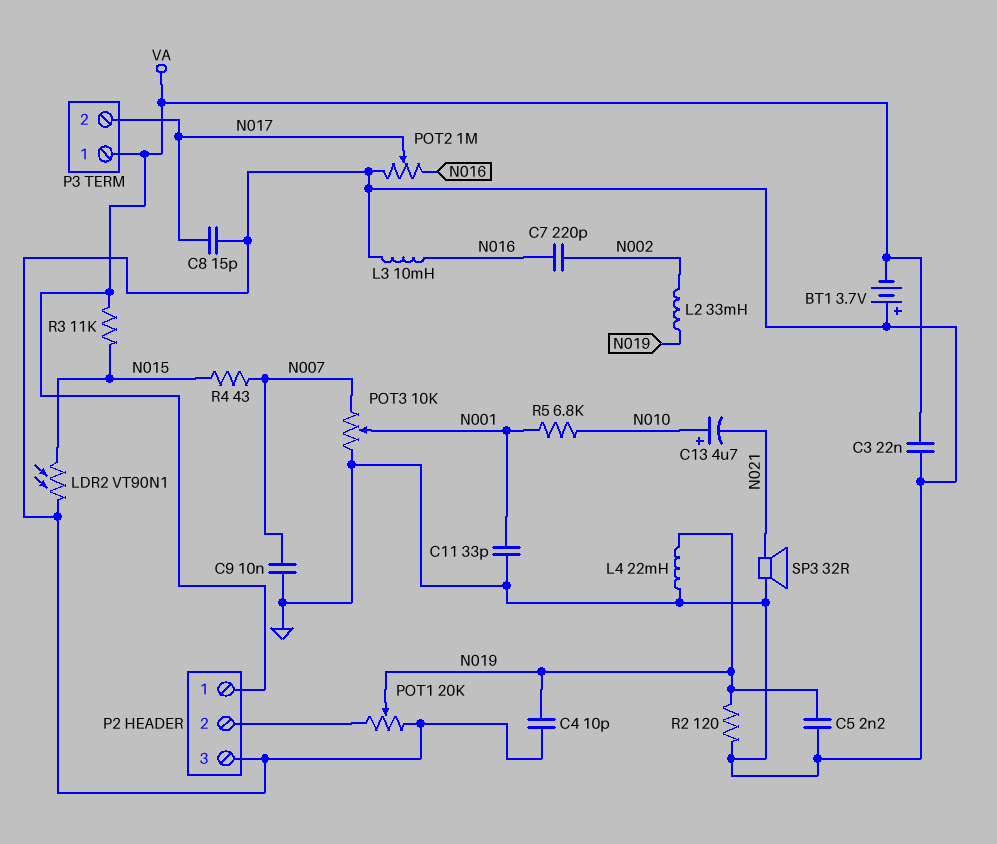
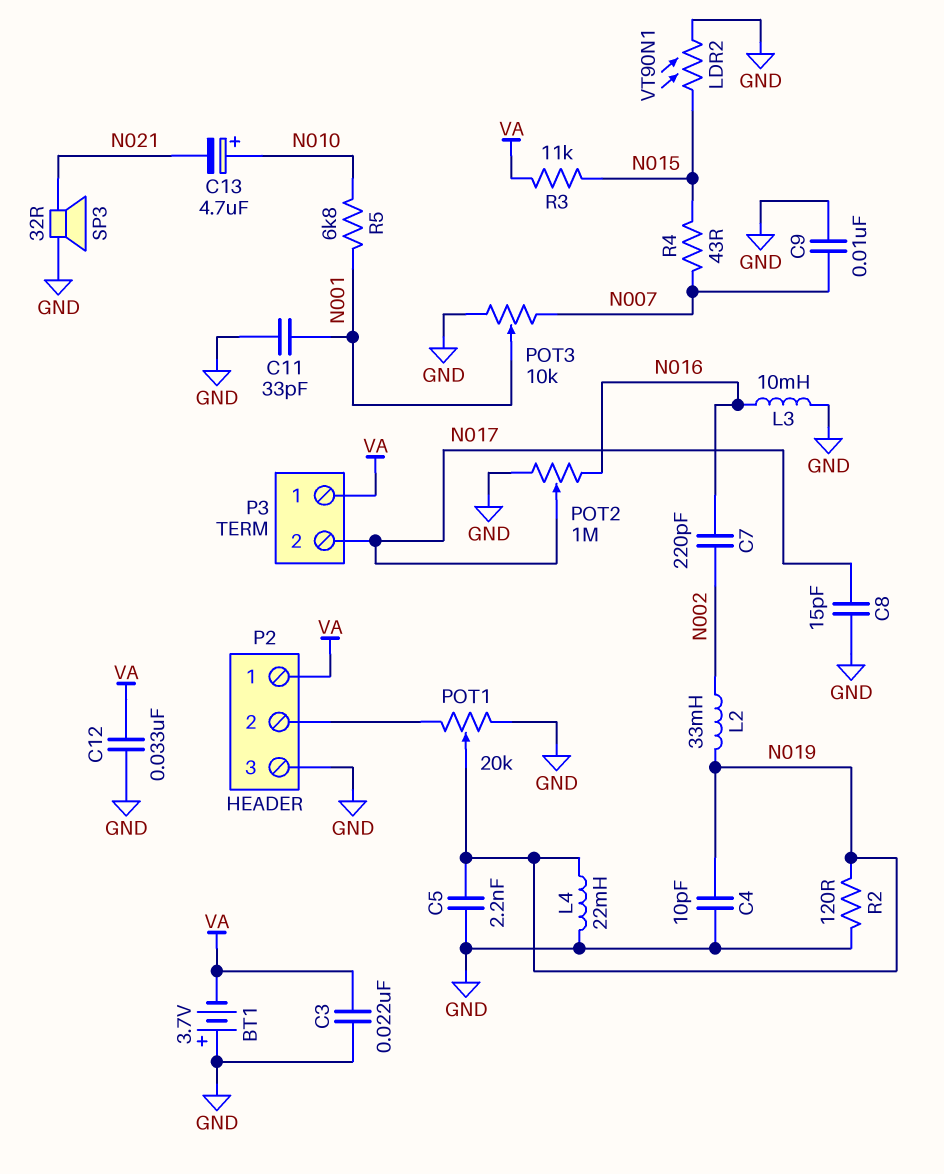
C12: none -> 33nF (GND, VA)

